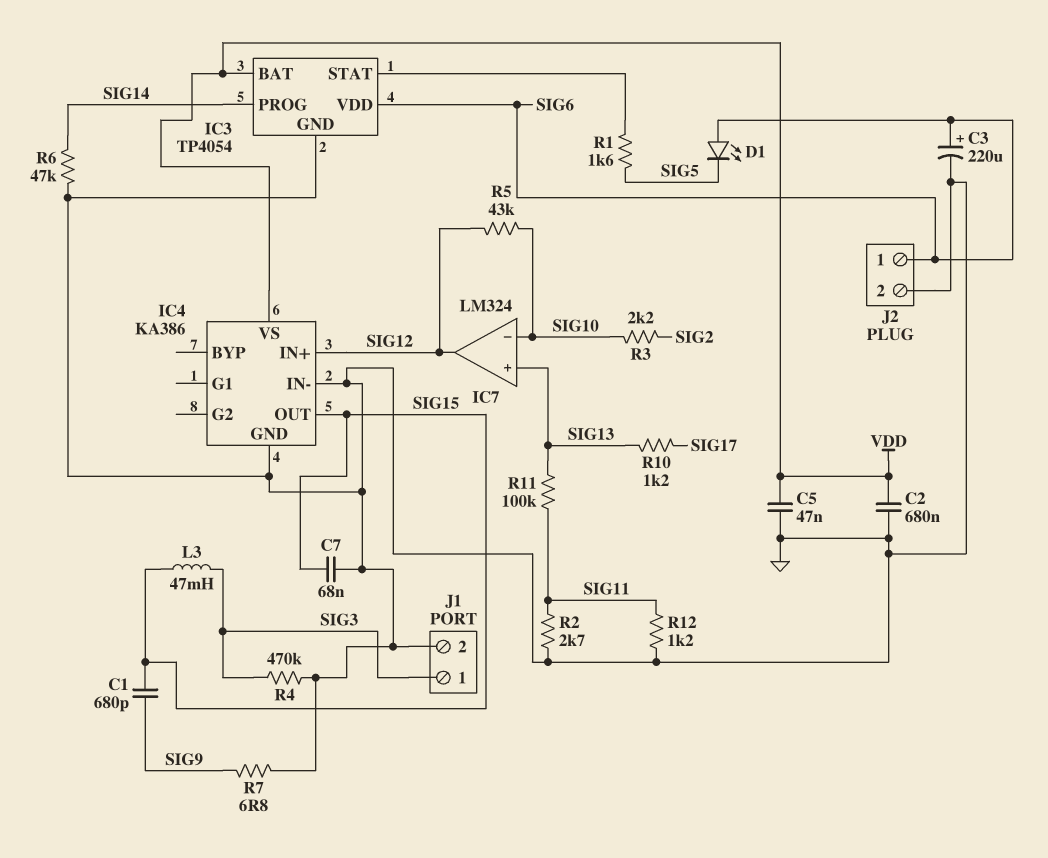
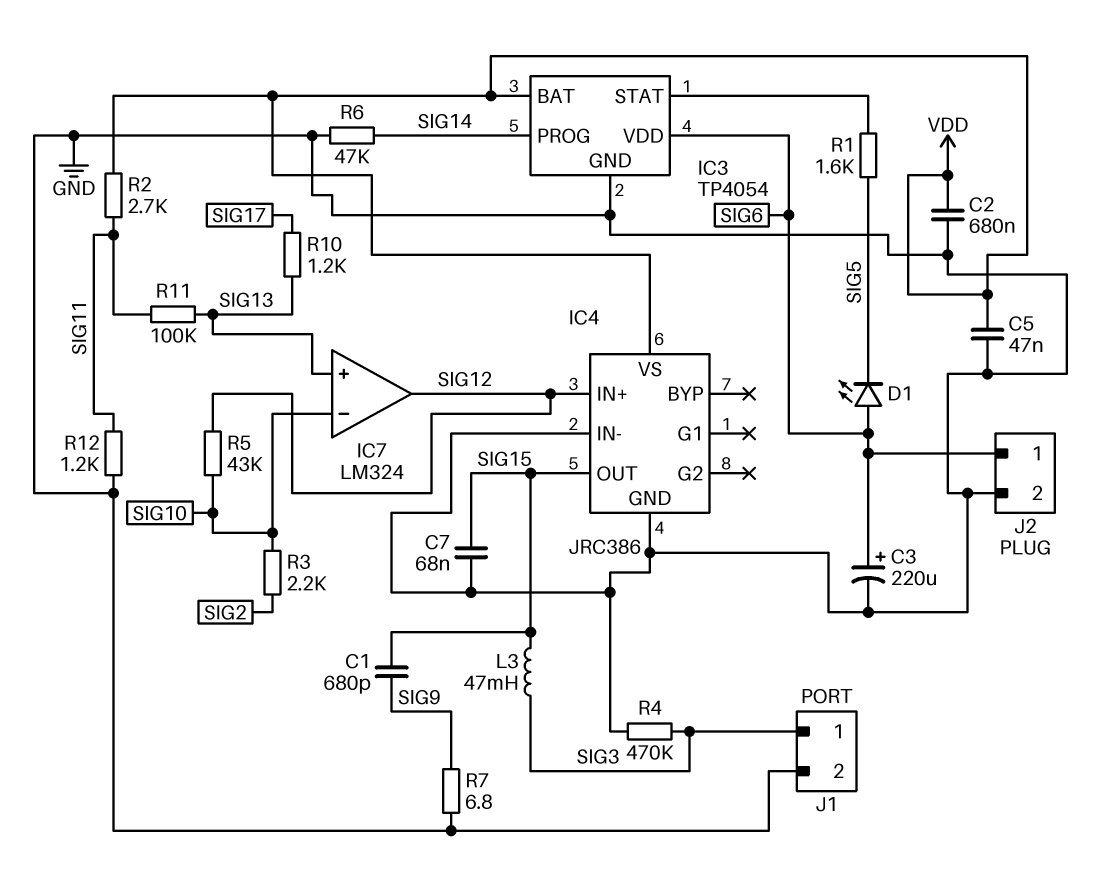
IC4: KA386 -> JRC386
R2: 2.7k (GND, SIG11) -> 2.7k (SIG11, VDD)

